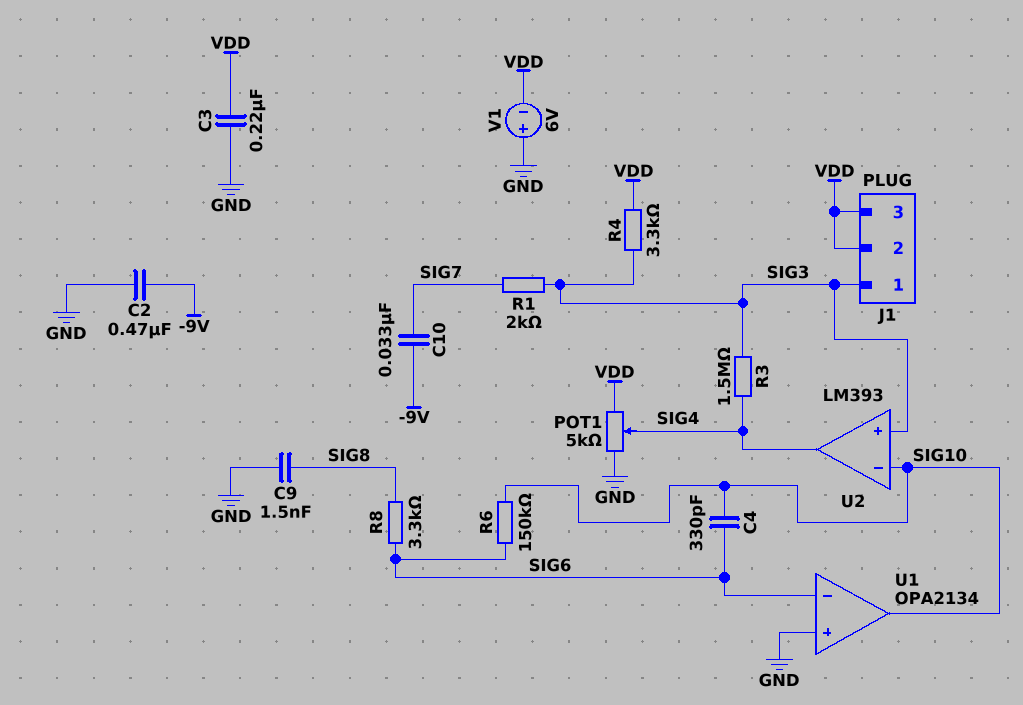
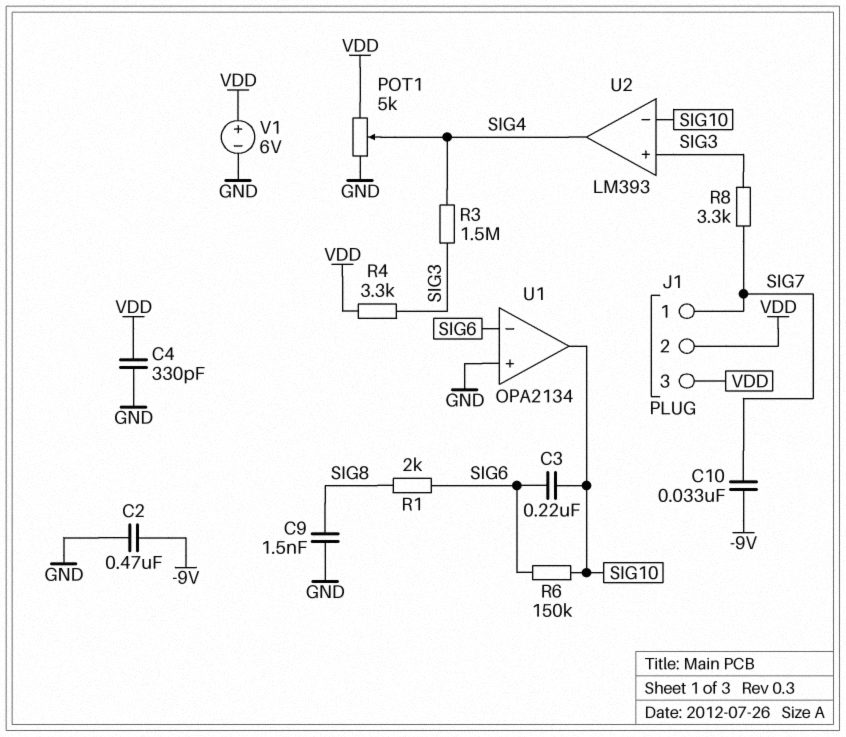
C3: 220nF (GND, VDD) -> 220nF (SIG6, SIG10)
C4: 330pF (SIG6, SIG10) -> 330pF (GND, VDD)
J1 pin 1: SIG3 -> SIG7
R1: 2k (SIG3, SIG7) -> 2k (SIG6, SIG8)
R8: 3.3k (SIG6, SIG8) -> 3.3k (SIG3, SIG7)
V1: 6V (plus GND, minus VDD) -> 6V (plus VDD, minus GND)

